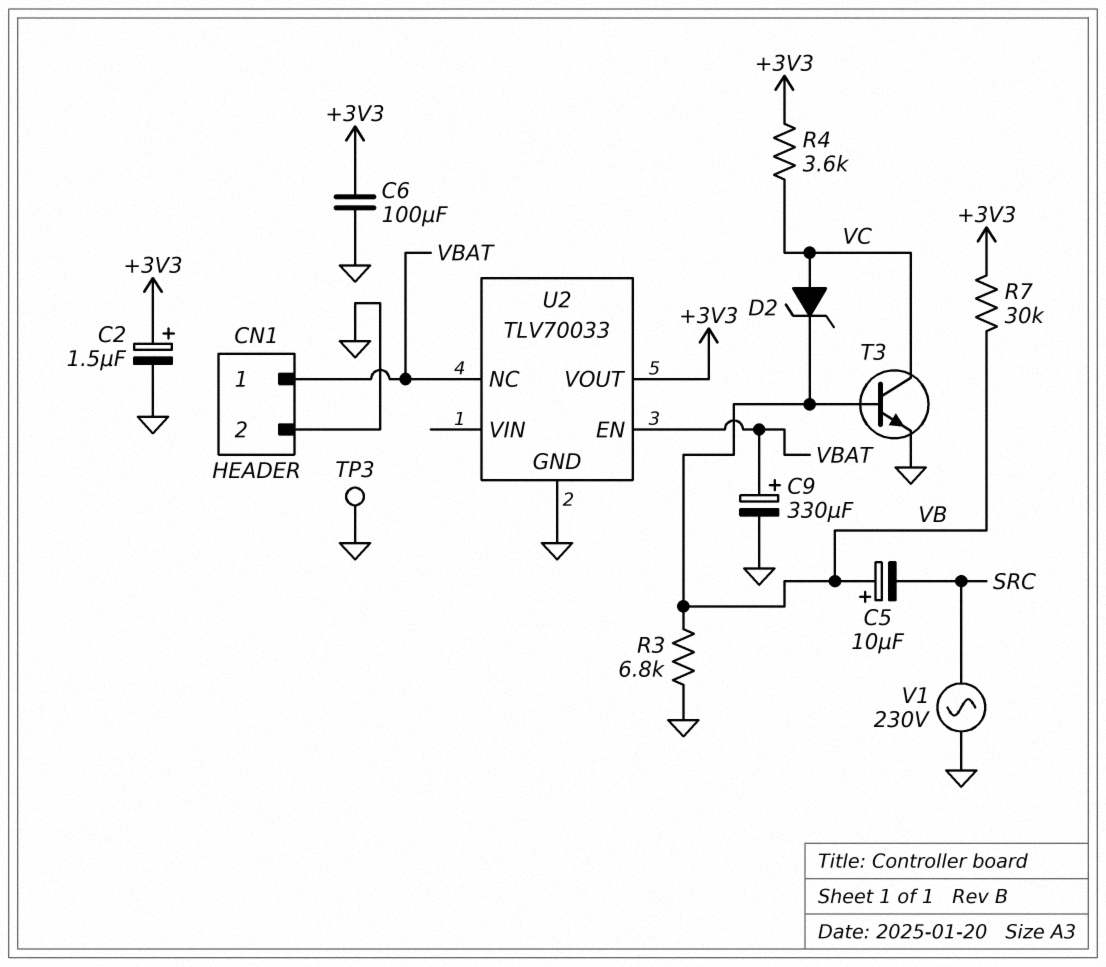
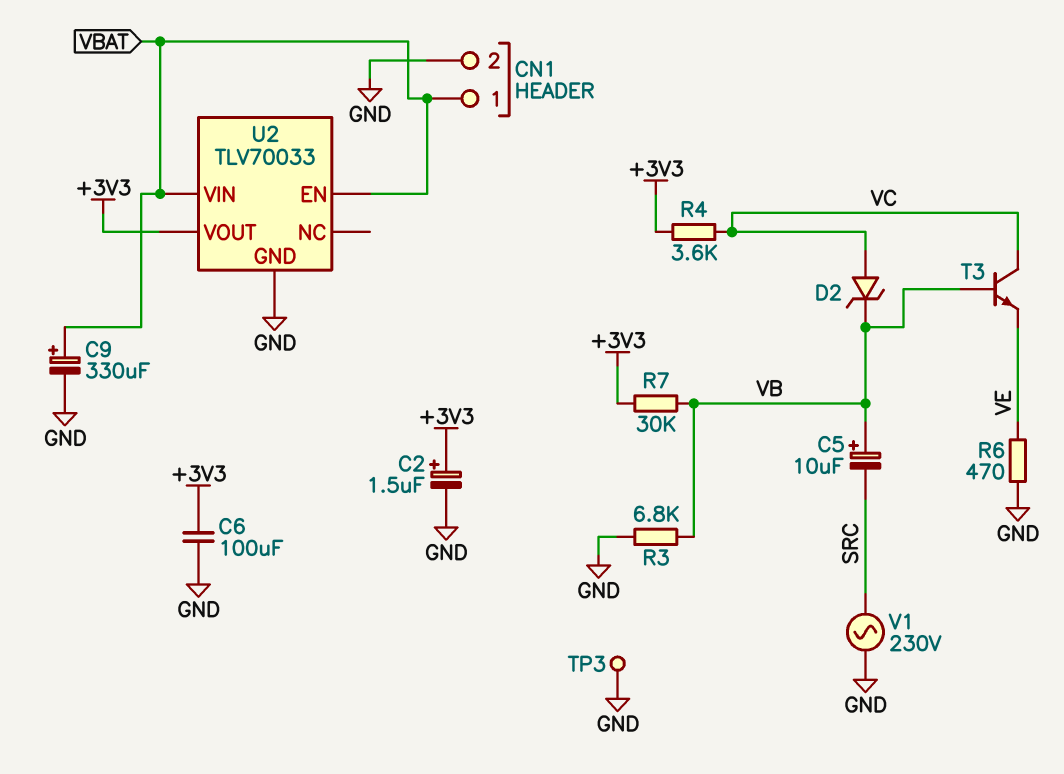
R6: none -> 470 (GND, VE)
T3: NPN (B VB, C VC, E GND) -> NPN (B VB, C VC, E VE)
U2 pin NC: VBAT -> none
U2 pin VIN: none -> VBAT

